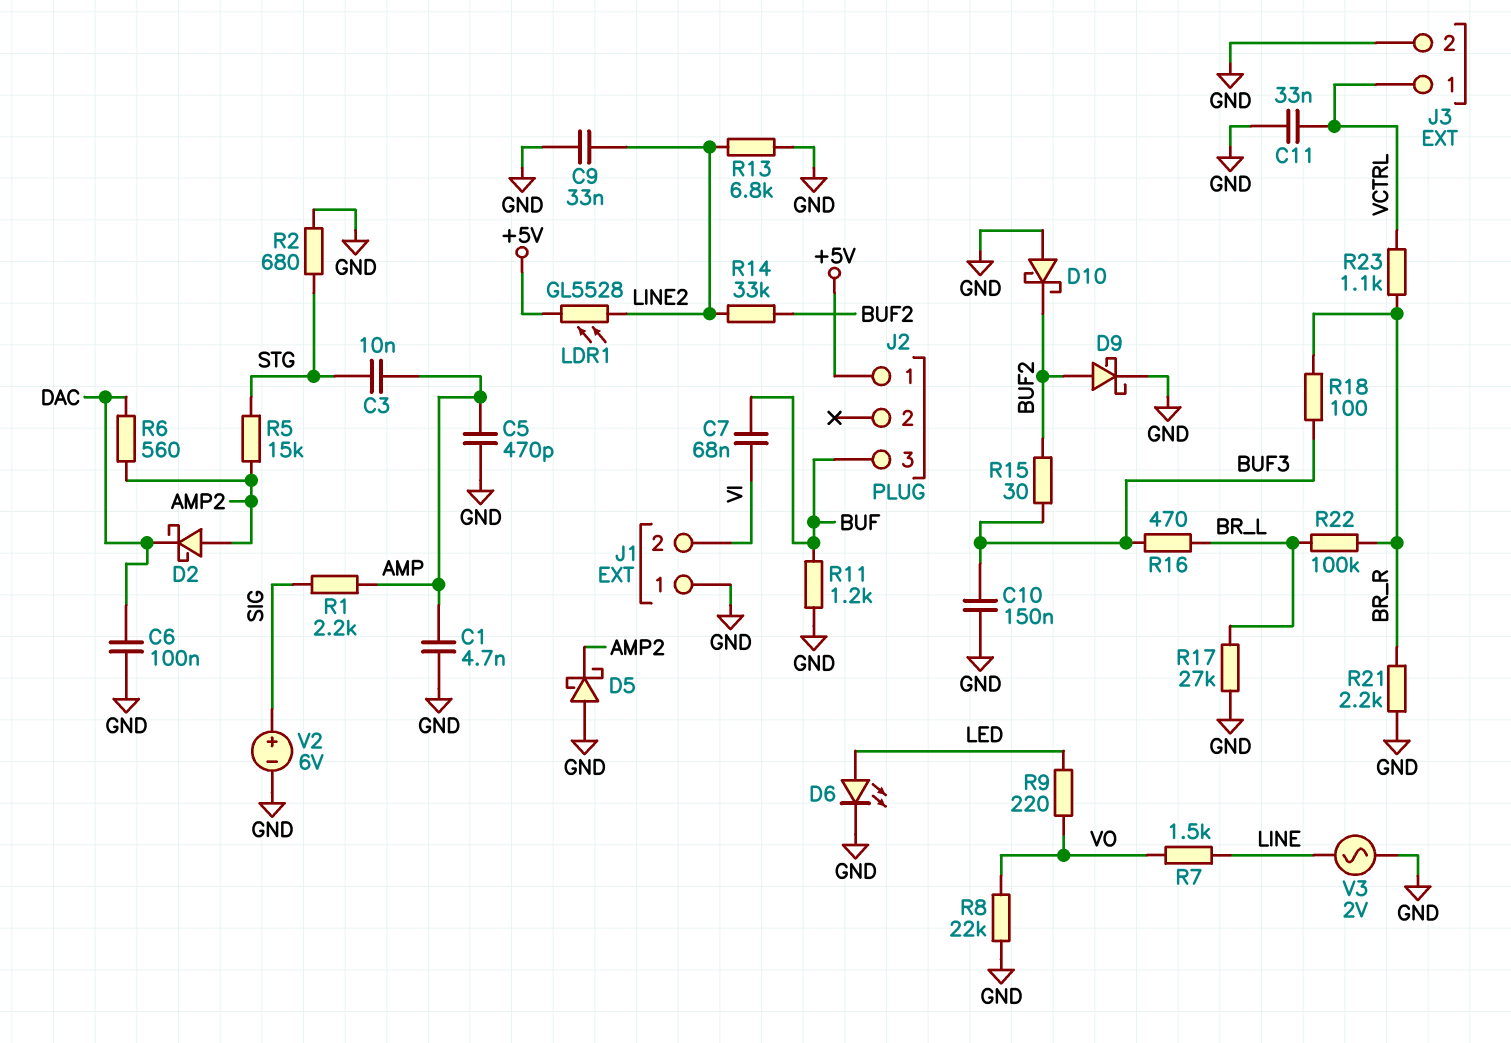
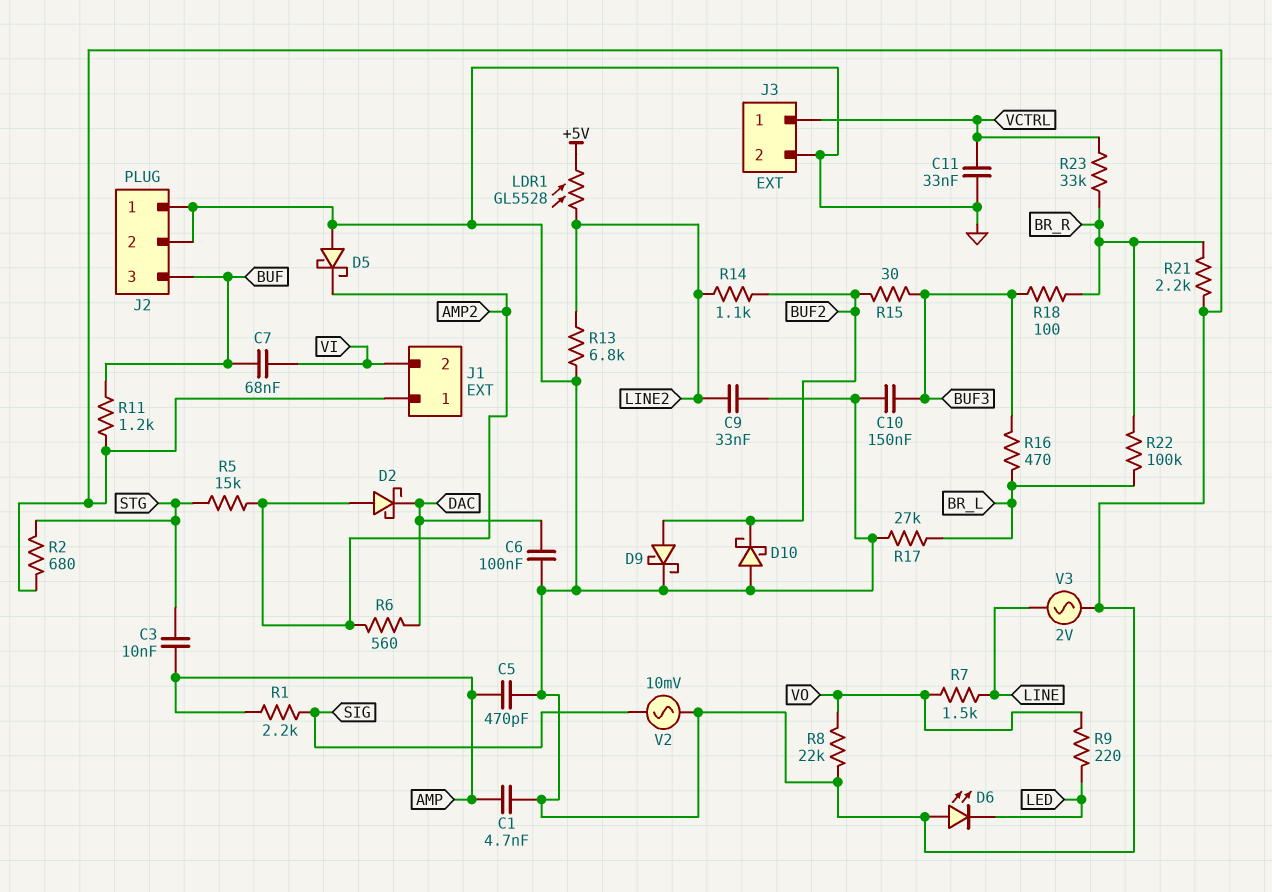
D6: LED (A LED, K GND) -> LED (A GND, K LED)
J2 pin 1: +5V -> GND
J2 pin 2: none -> GND
R14: 33k (BUF2, LINE2) -> 1.1k (BUF2, LINE2)
R23: 1.1k (BR_R, VCTRL) -> 33k (BR_R, VCTRL)
V2: 6V (plus SIG, minus GND) -> AC 10mV (GND, SIG)

